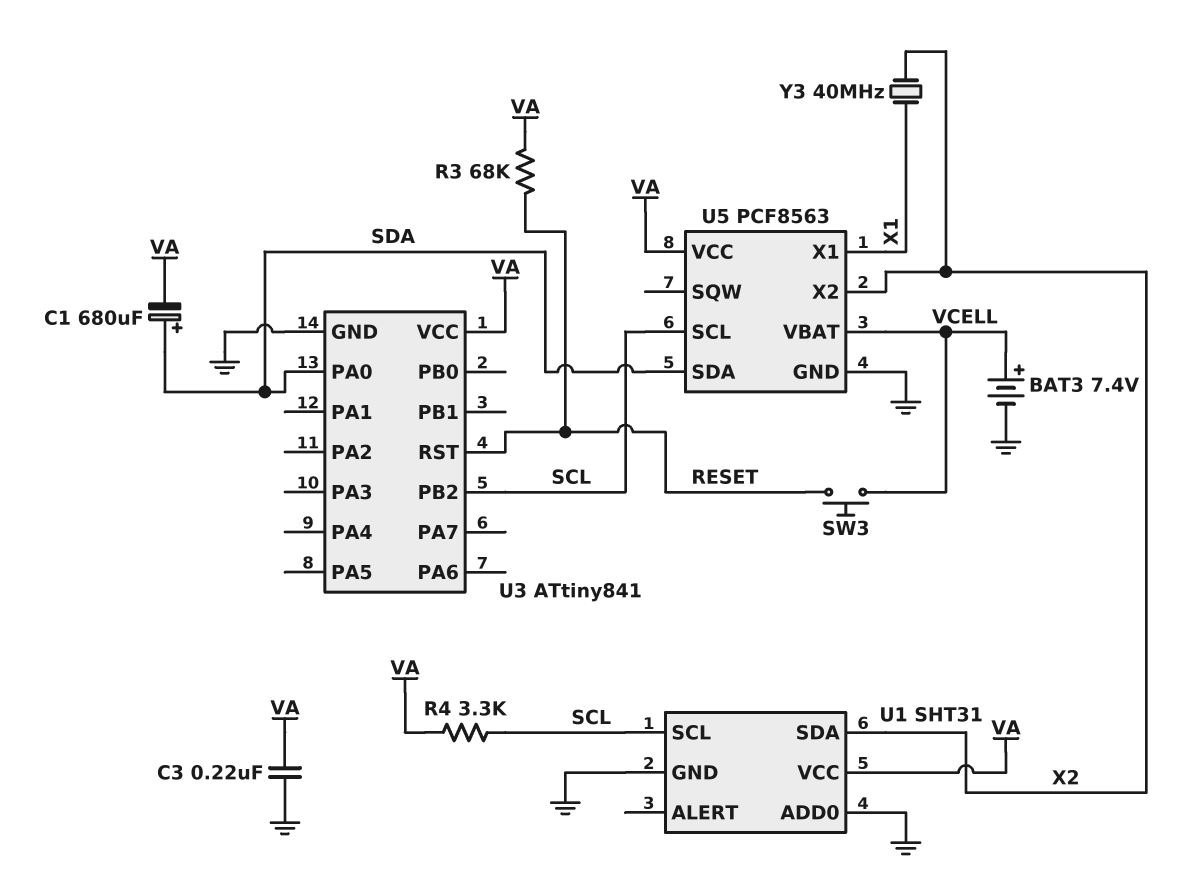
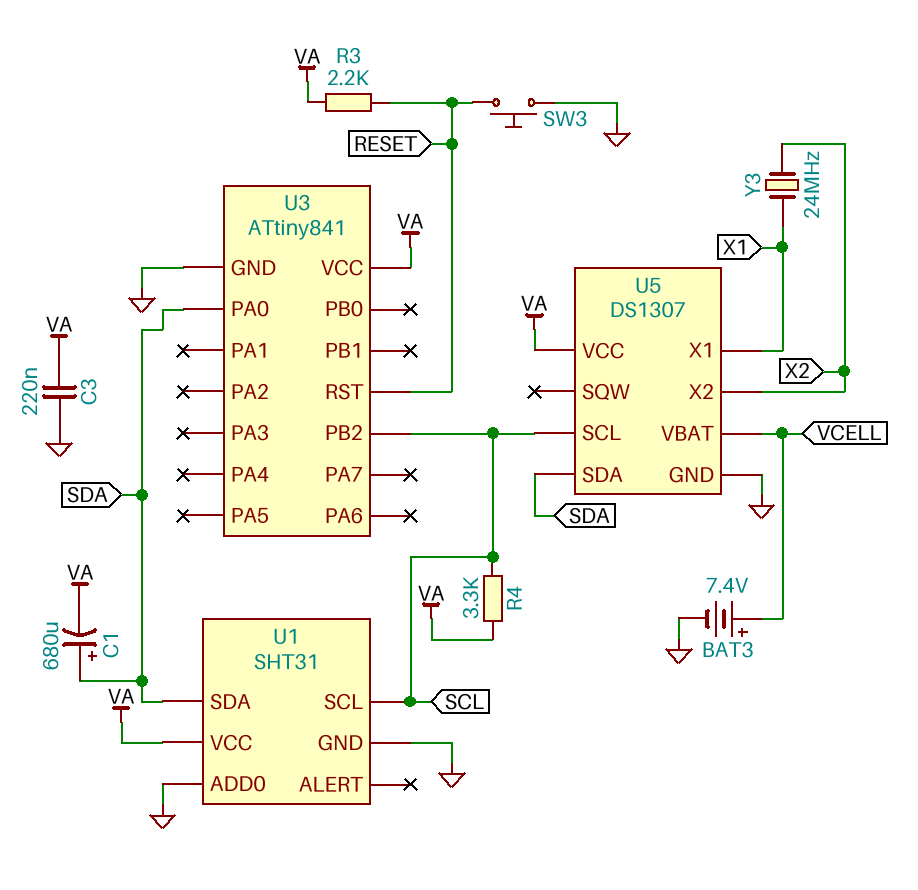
R3: 68k (RESET, VA) -> 2.2k (RESET, VA)
SW3: button (RESET, VCELL) -> button (GND, RESET)
U1 pin SDA: X2 -> SDA
U5: PCF8563 -> DS1307
Y3: 40MHz (X1, X2) -> 24MHz (X1, X2)

